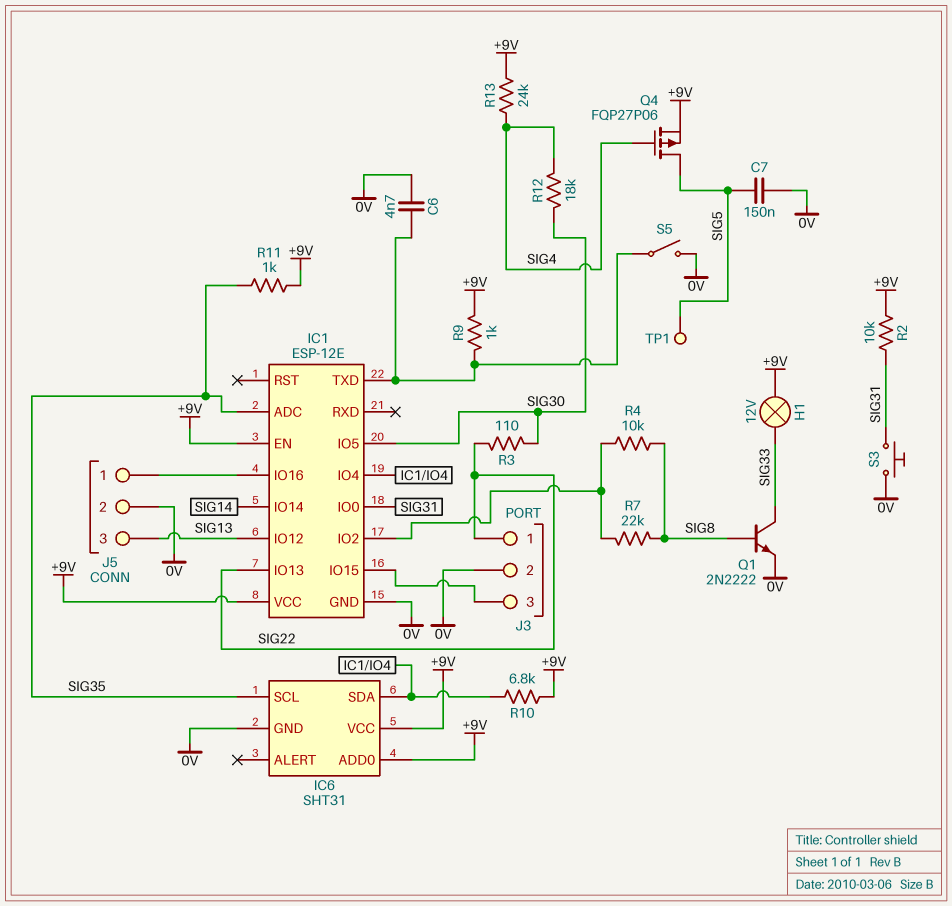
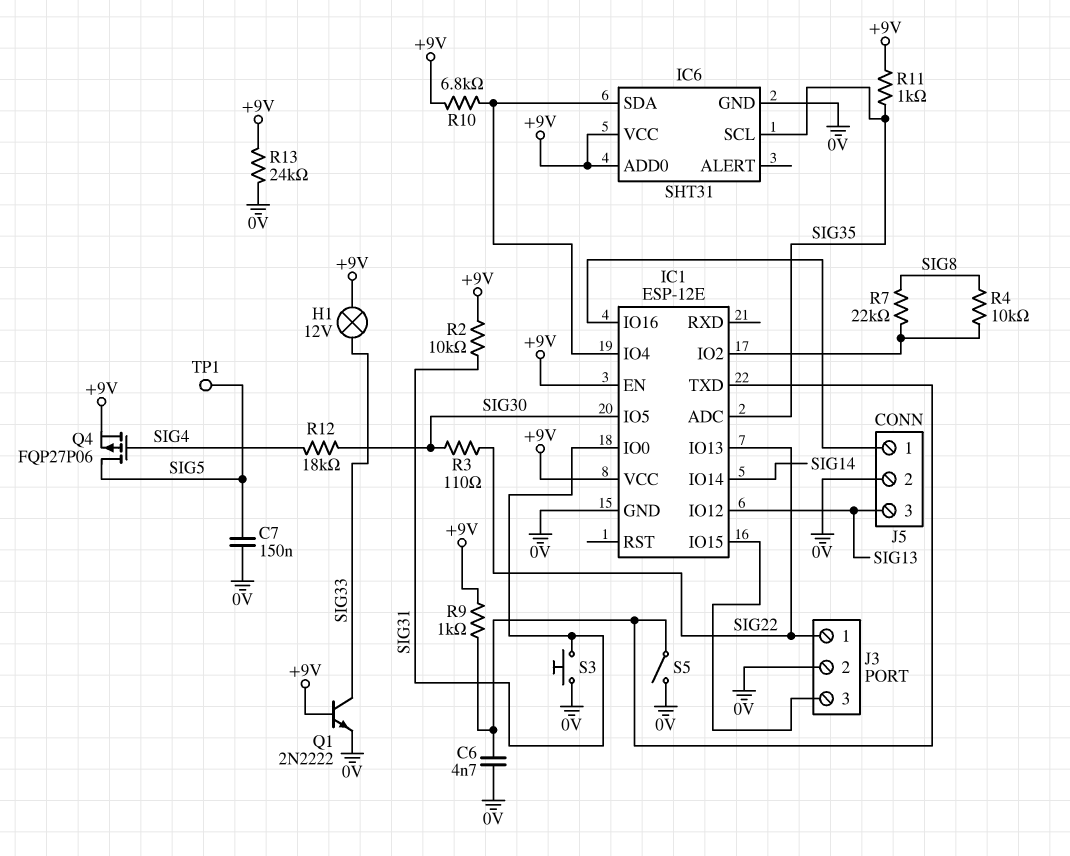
Q1: NPN 2N2222 (B SIG8, C SIG33, E 0V) -> NPN 2N2222 (B +9V, C SIG33, E 0V)
R13: 24k (+9V, SIG4) -> 24k (+9V, 0V)

